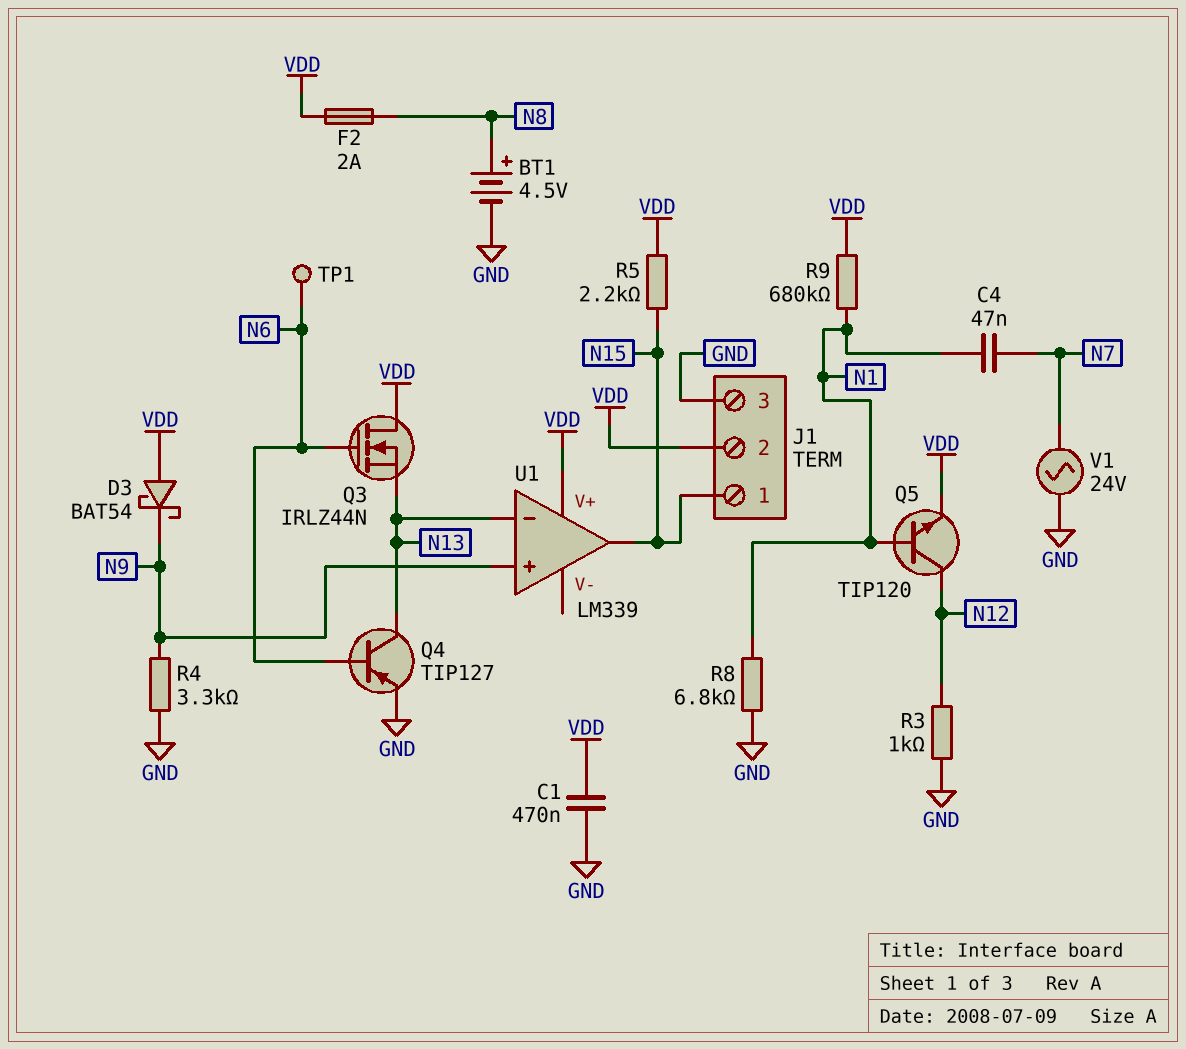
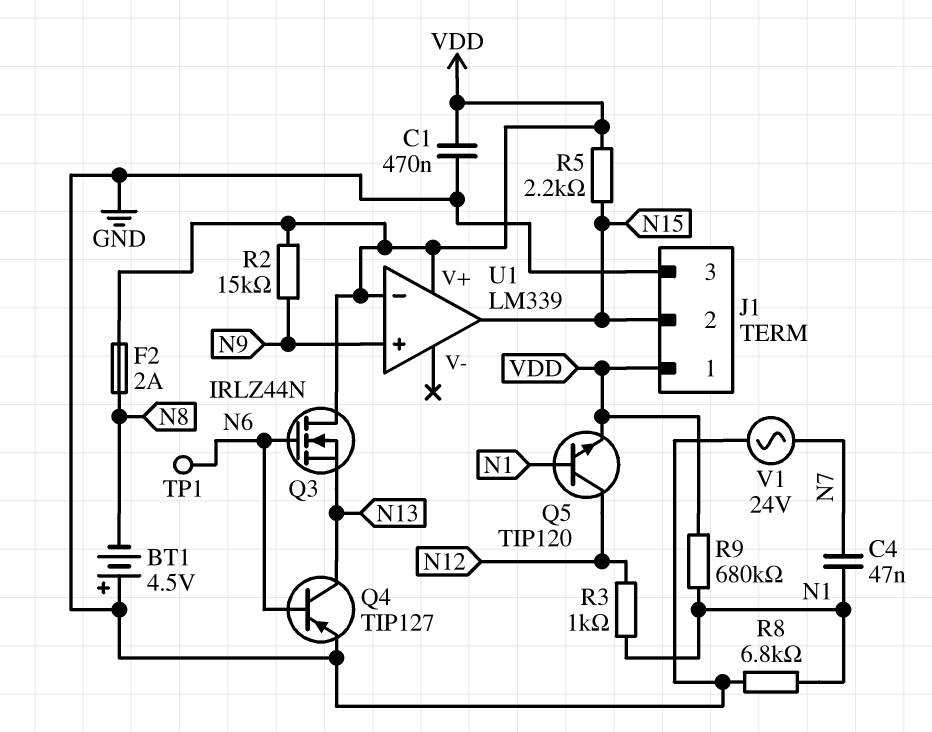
BT1: 4.5V (plus N8, minus GND) -> 4.5V (plus GND, minus N8)
D3: schottky BAT54 (A VDD, K N9) -> none
J1 pin 1: N15 -> VDD
J1 pin 2: VDD -> N15
R2: none -> 15k (N9, VDD)
R3: 1k (GND, N12) -> 1k (N1, N12)
R4: 3.3k (GND, N9) -> none
U1 pin in-: N13 -> VDD

